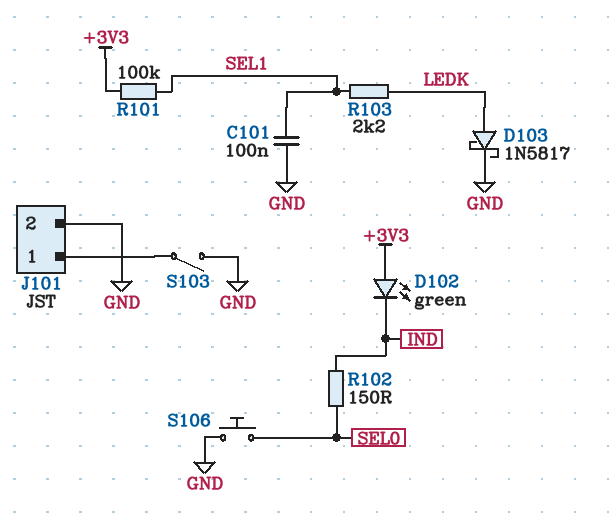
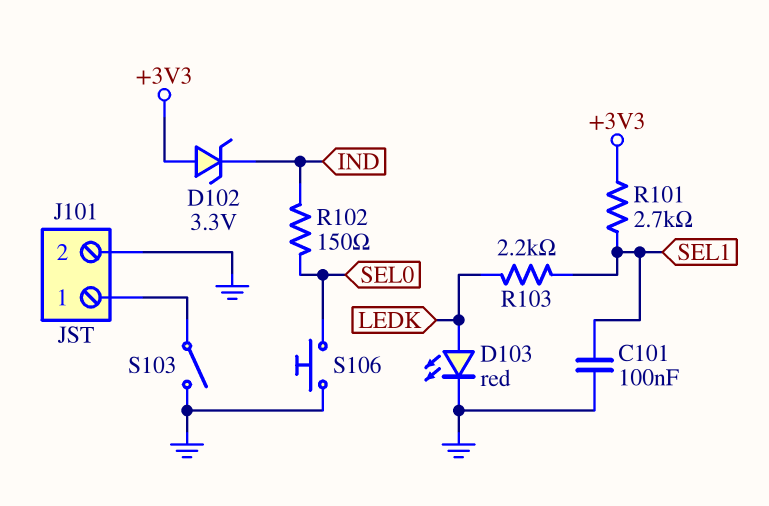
D102: LED green (A +3V3, K IND) -> zener 3.3V (A +3V3, K IND)
D103: schottky 1N5817 (A LEDK, K GND) -> LED red (A LEDK, K GND)
R101: 100k (+3V3, SEL1) -> 2.7k (+3V3, SEL1)

